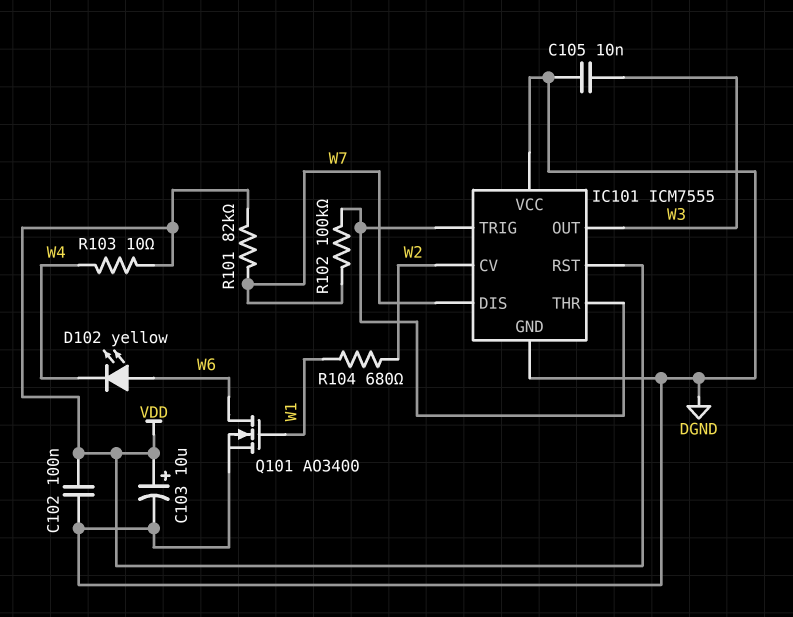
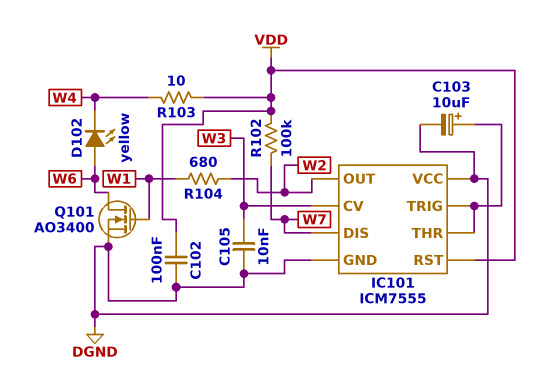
C103: 10uF (plus VDD, minus DGND) -> 10uF (plus IC101/THR, minus DGND)
IC101 pin CV: W2 -> W3
IC101 pin OUT: W3 -> W2
R101: 82k (VDD, W7) -> none
R102: 100k (IC101/THR, W7) -> 100k (VDD, W7)

